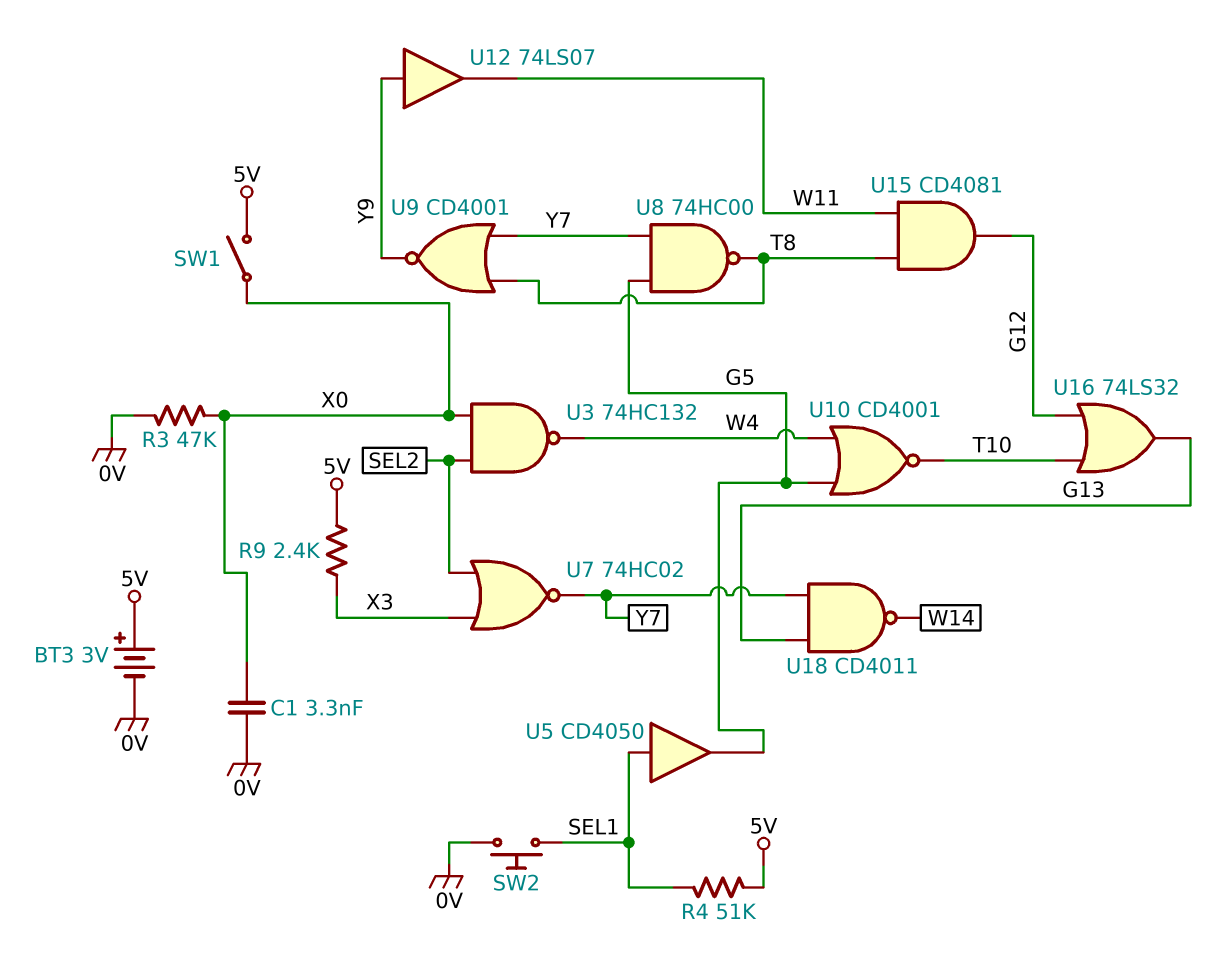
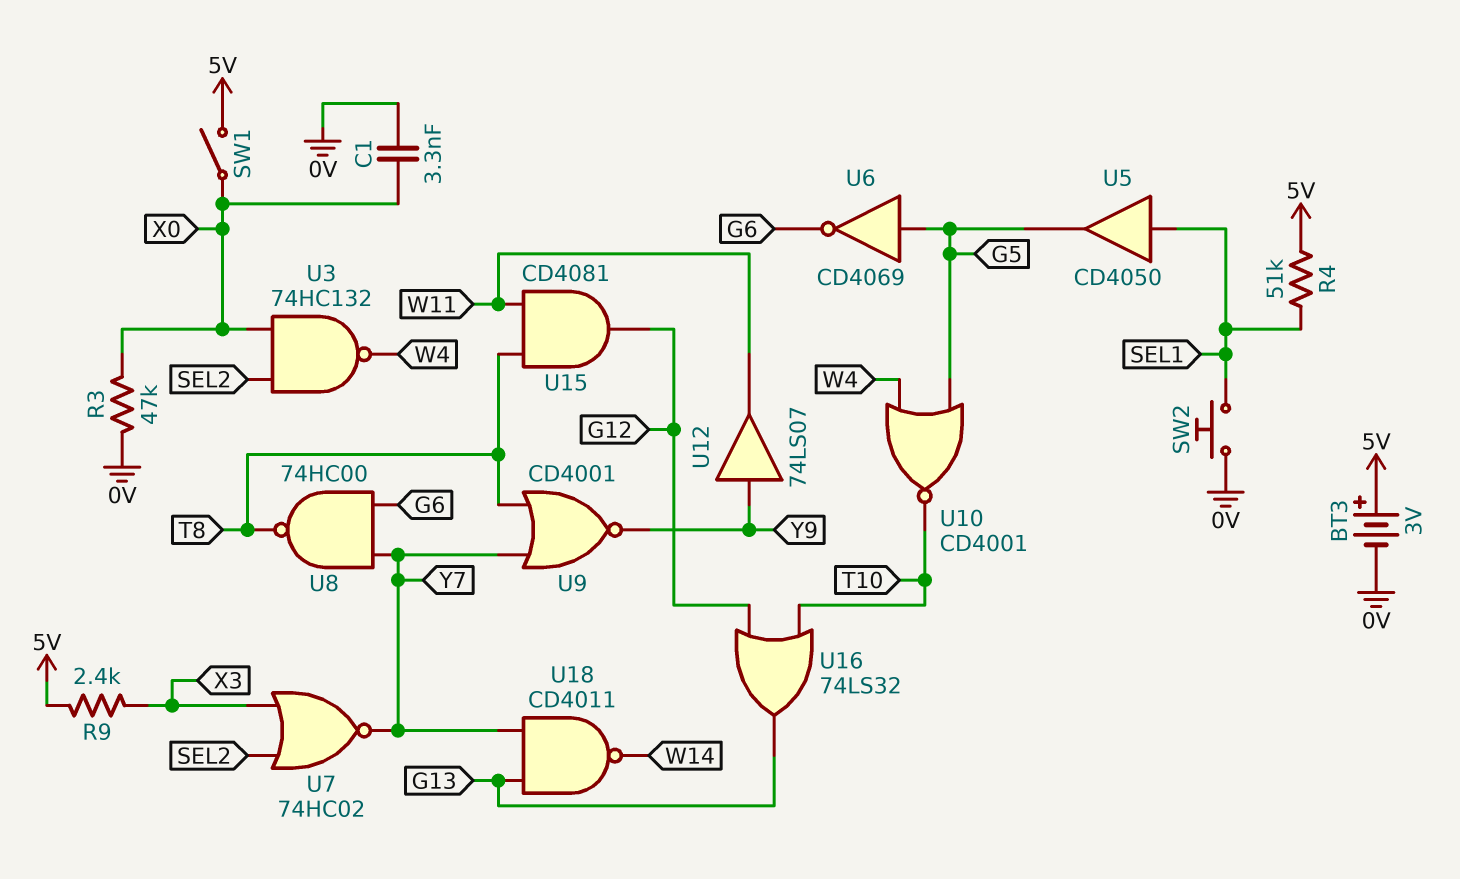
U6: none -> NOT CD4069 (in G5, out G6)
U8: NAND 74HC00 (in G5, in Y7, out T8) -> NAND 74HC00 (in G6, in Y7, out T8)

